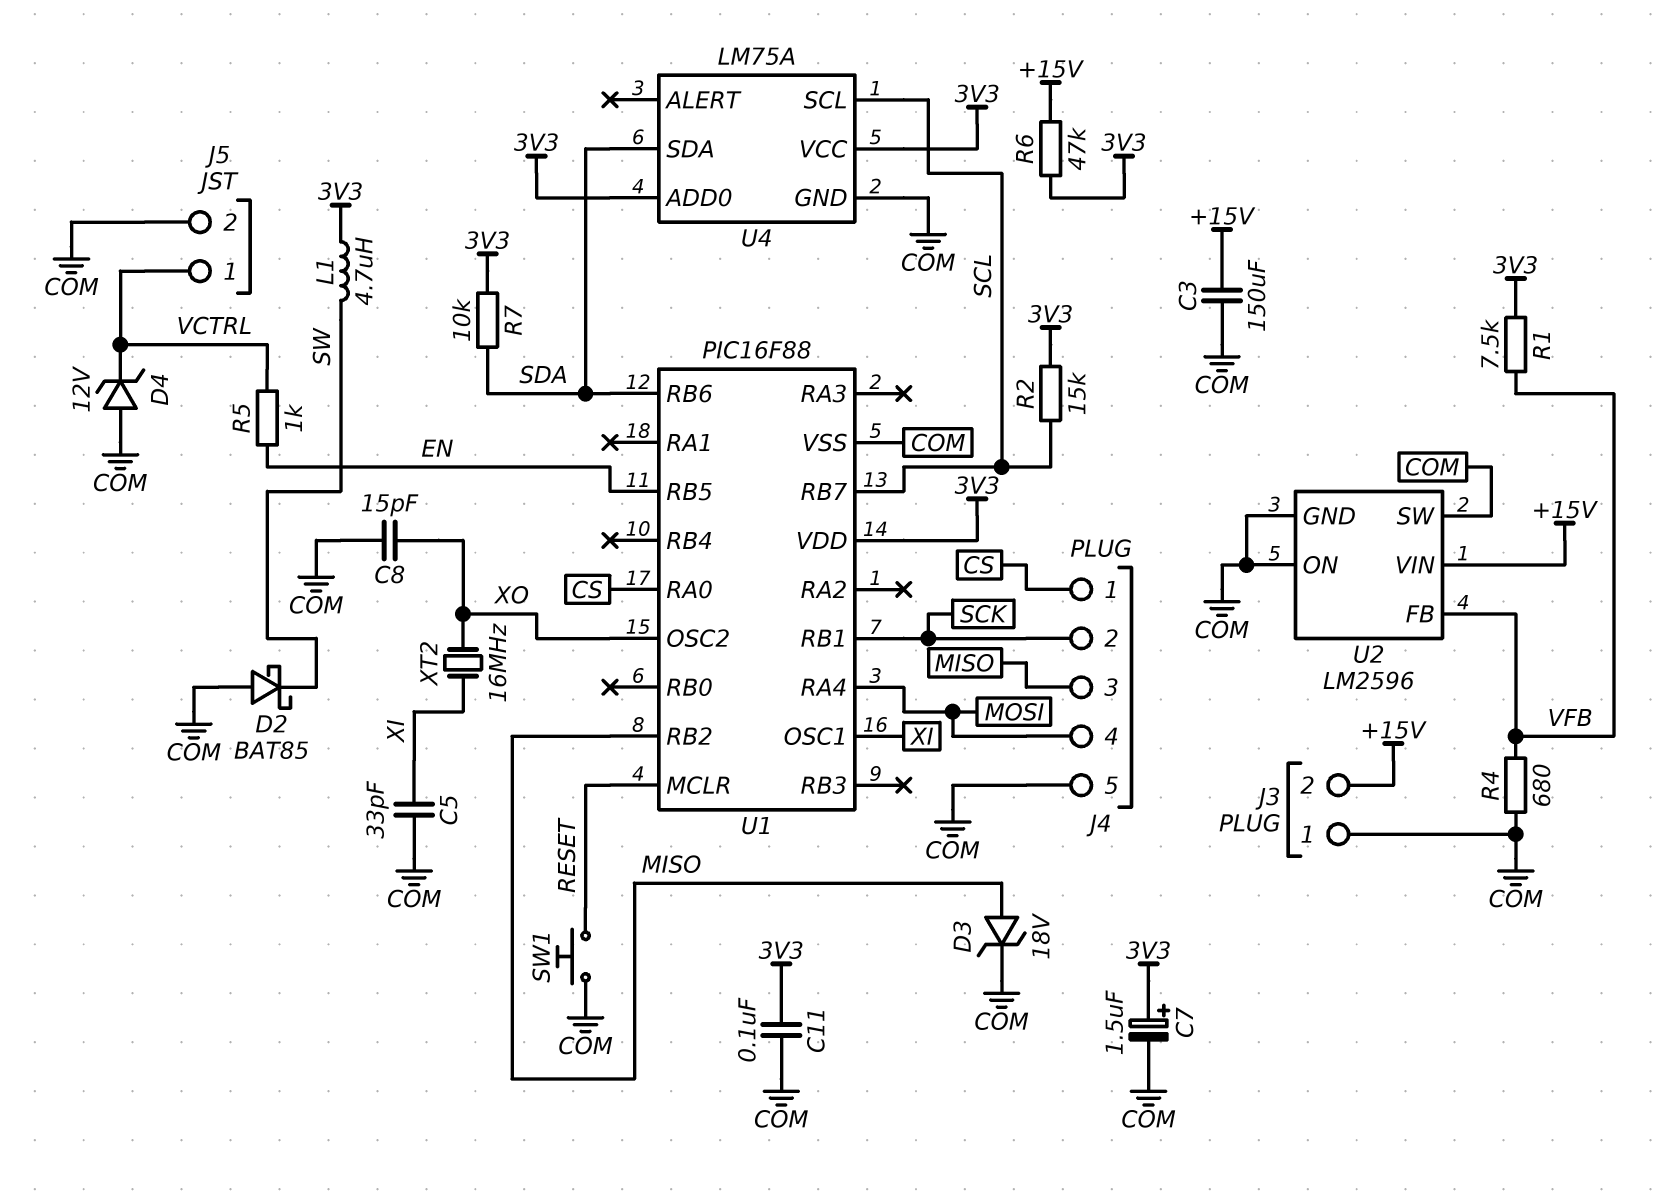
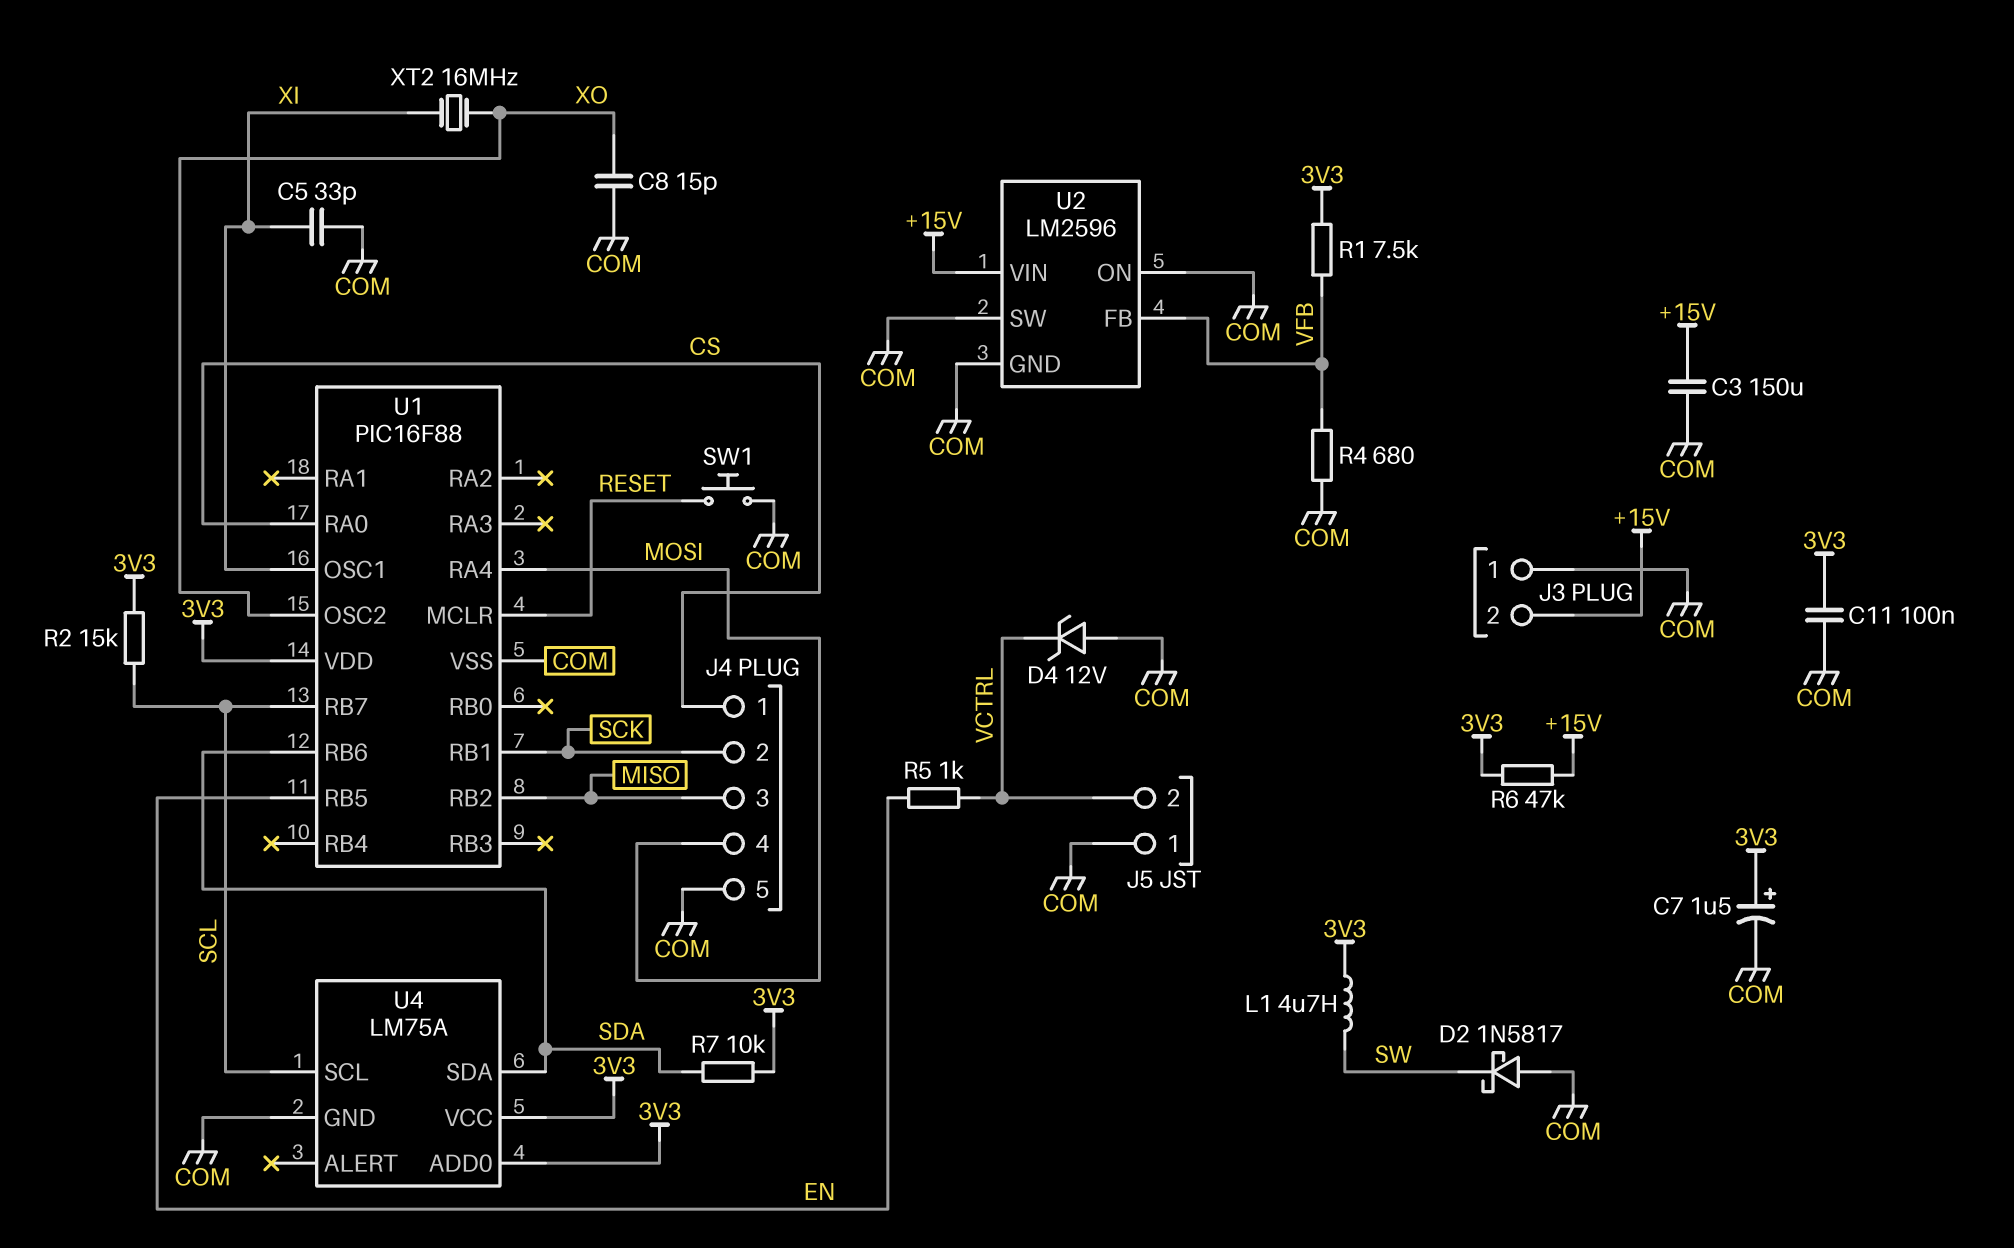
D2: schottky BAT85 (A COM, K SW) -> schottky 1N5817 (A COM, K SW)
D3: zener 18V (A MISO, K COM) -> none
J5 pin 1: VCTRL -> COM
J5 pin 2: COM -> VCTRL

